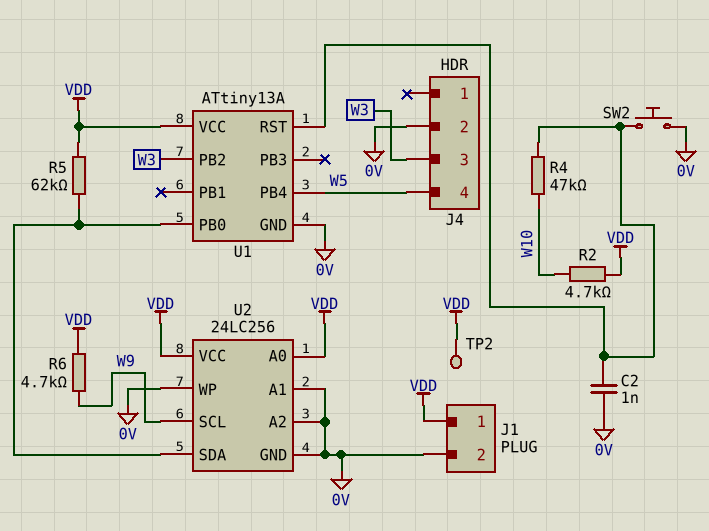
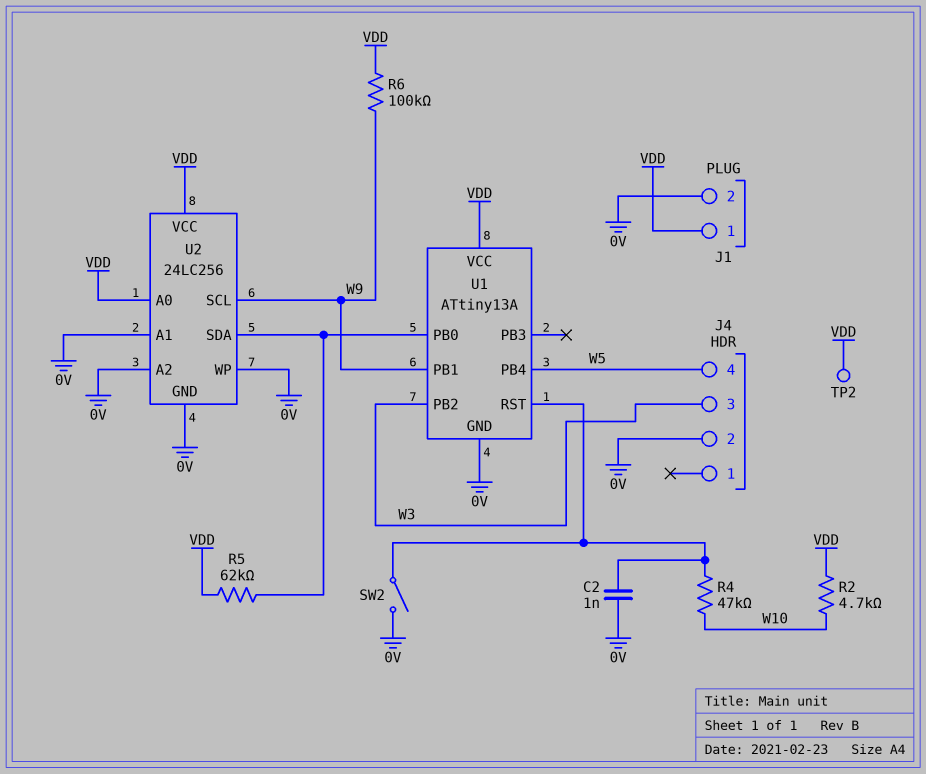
R6: 4.7k (VDD, W9) -> 100k (VDD, W9)
SW2: button (0V, U1/RST) -> switch (0V, U1/RST)
U1 pin PB1: none -> W9

